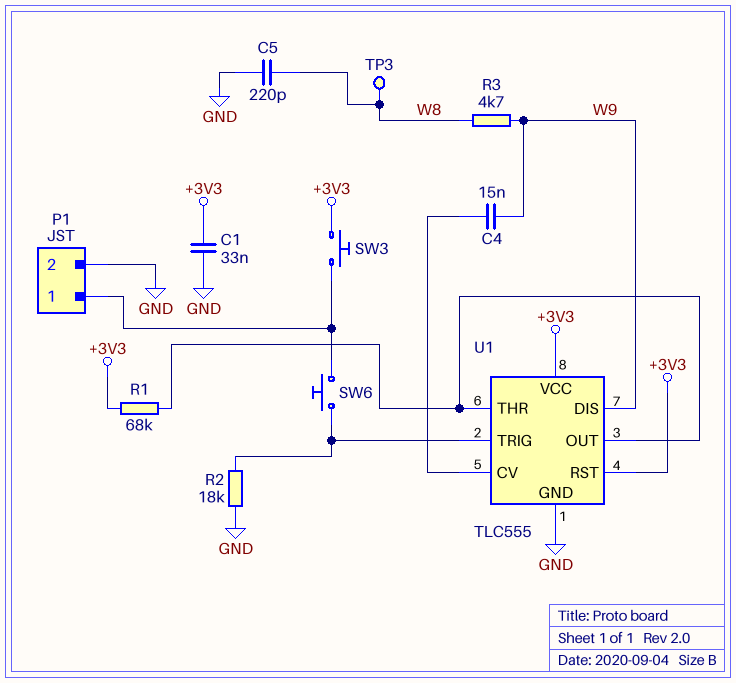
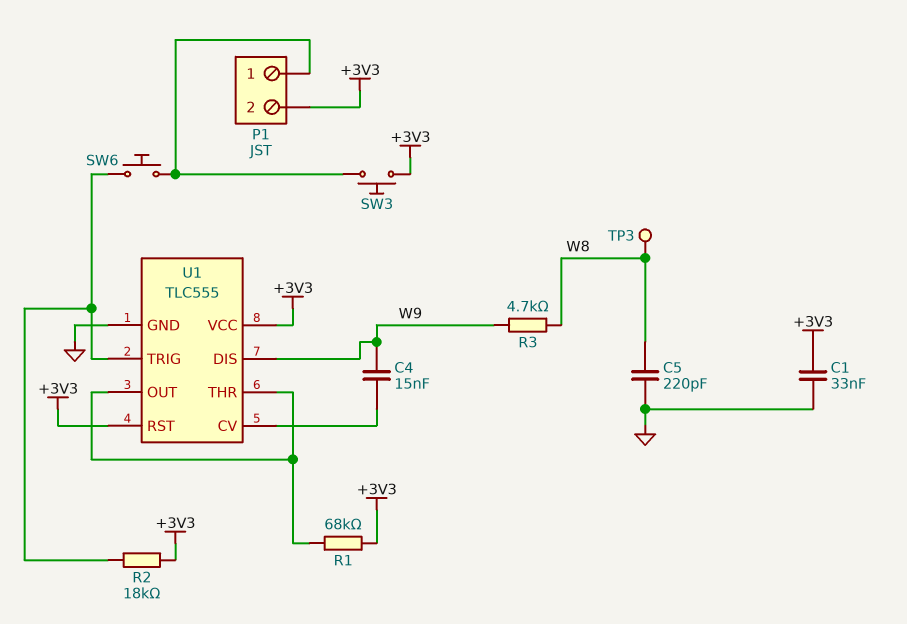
P1 pin 2: GND -> +3V3
R2: 18k (GND, U1/TRIG) -> 18k (+3V3, U1/TRIG)

